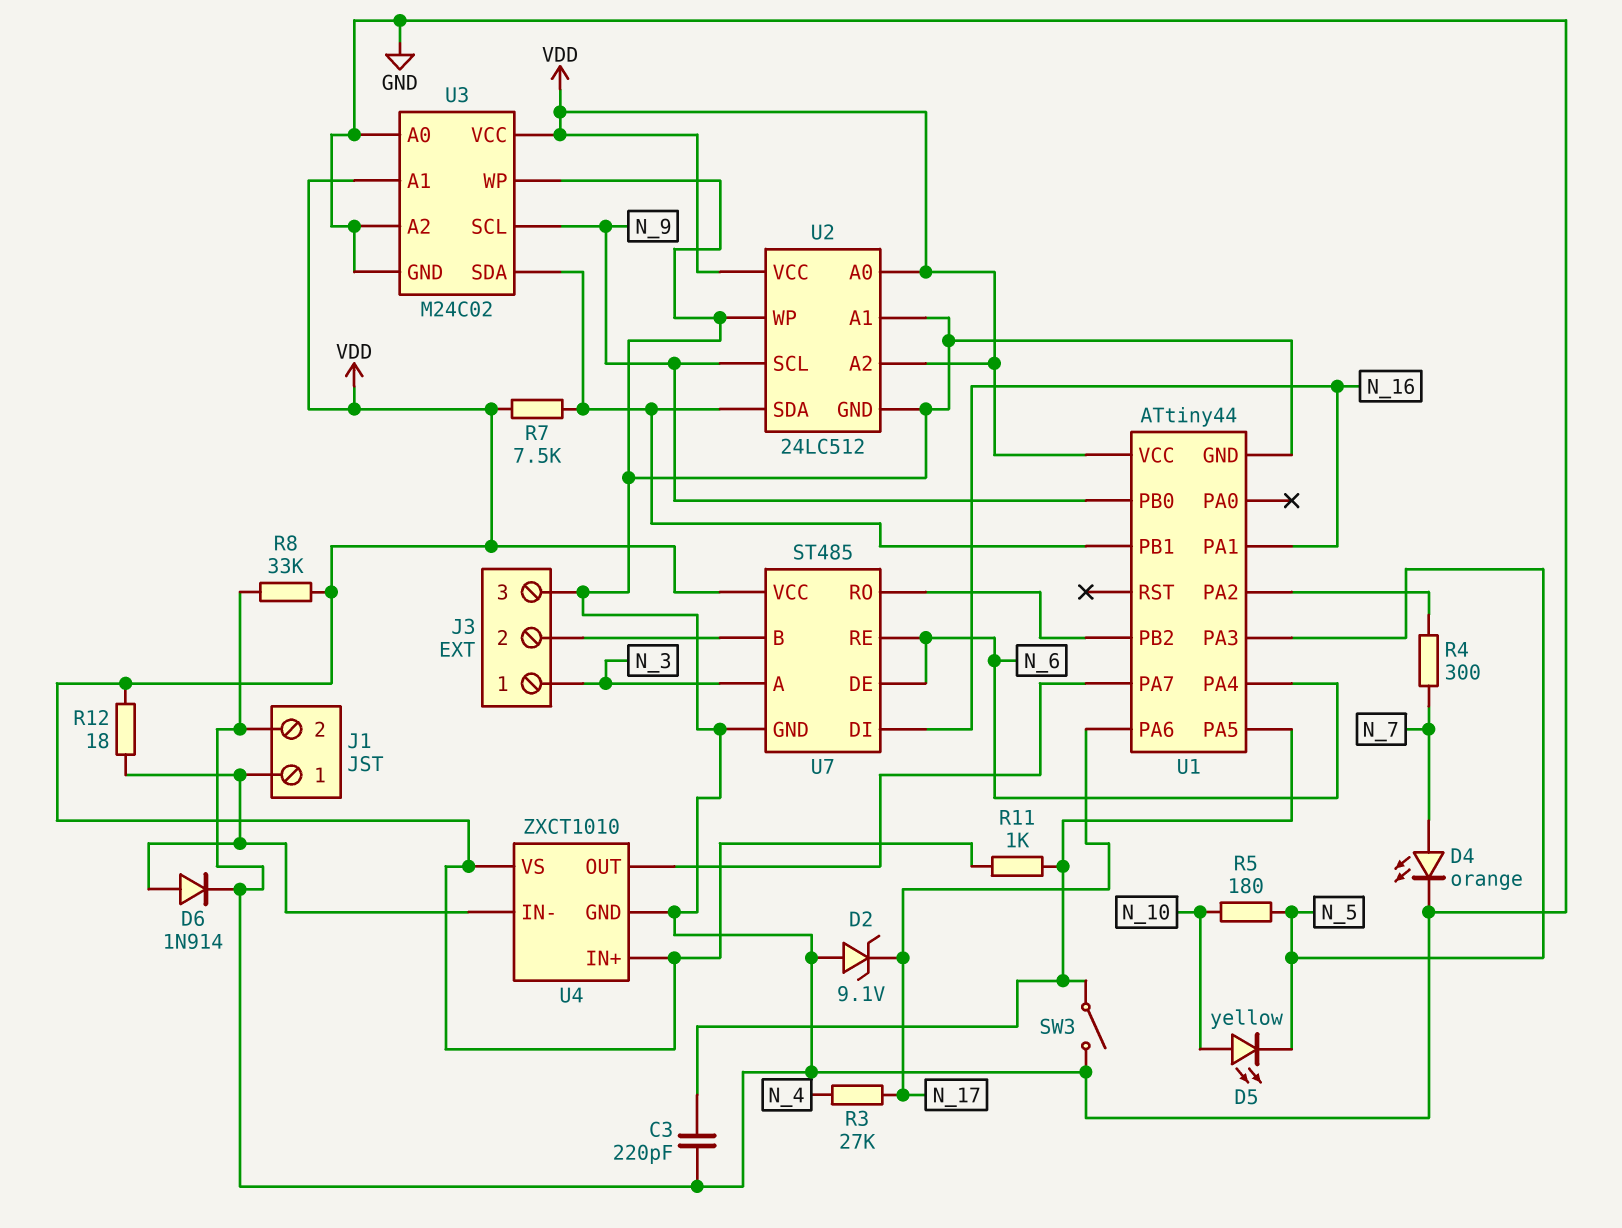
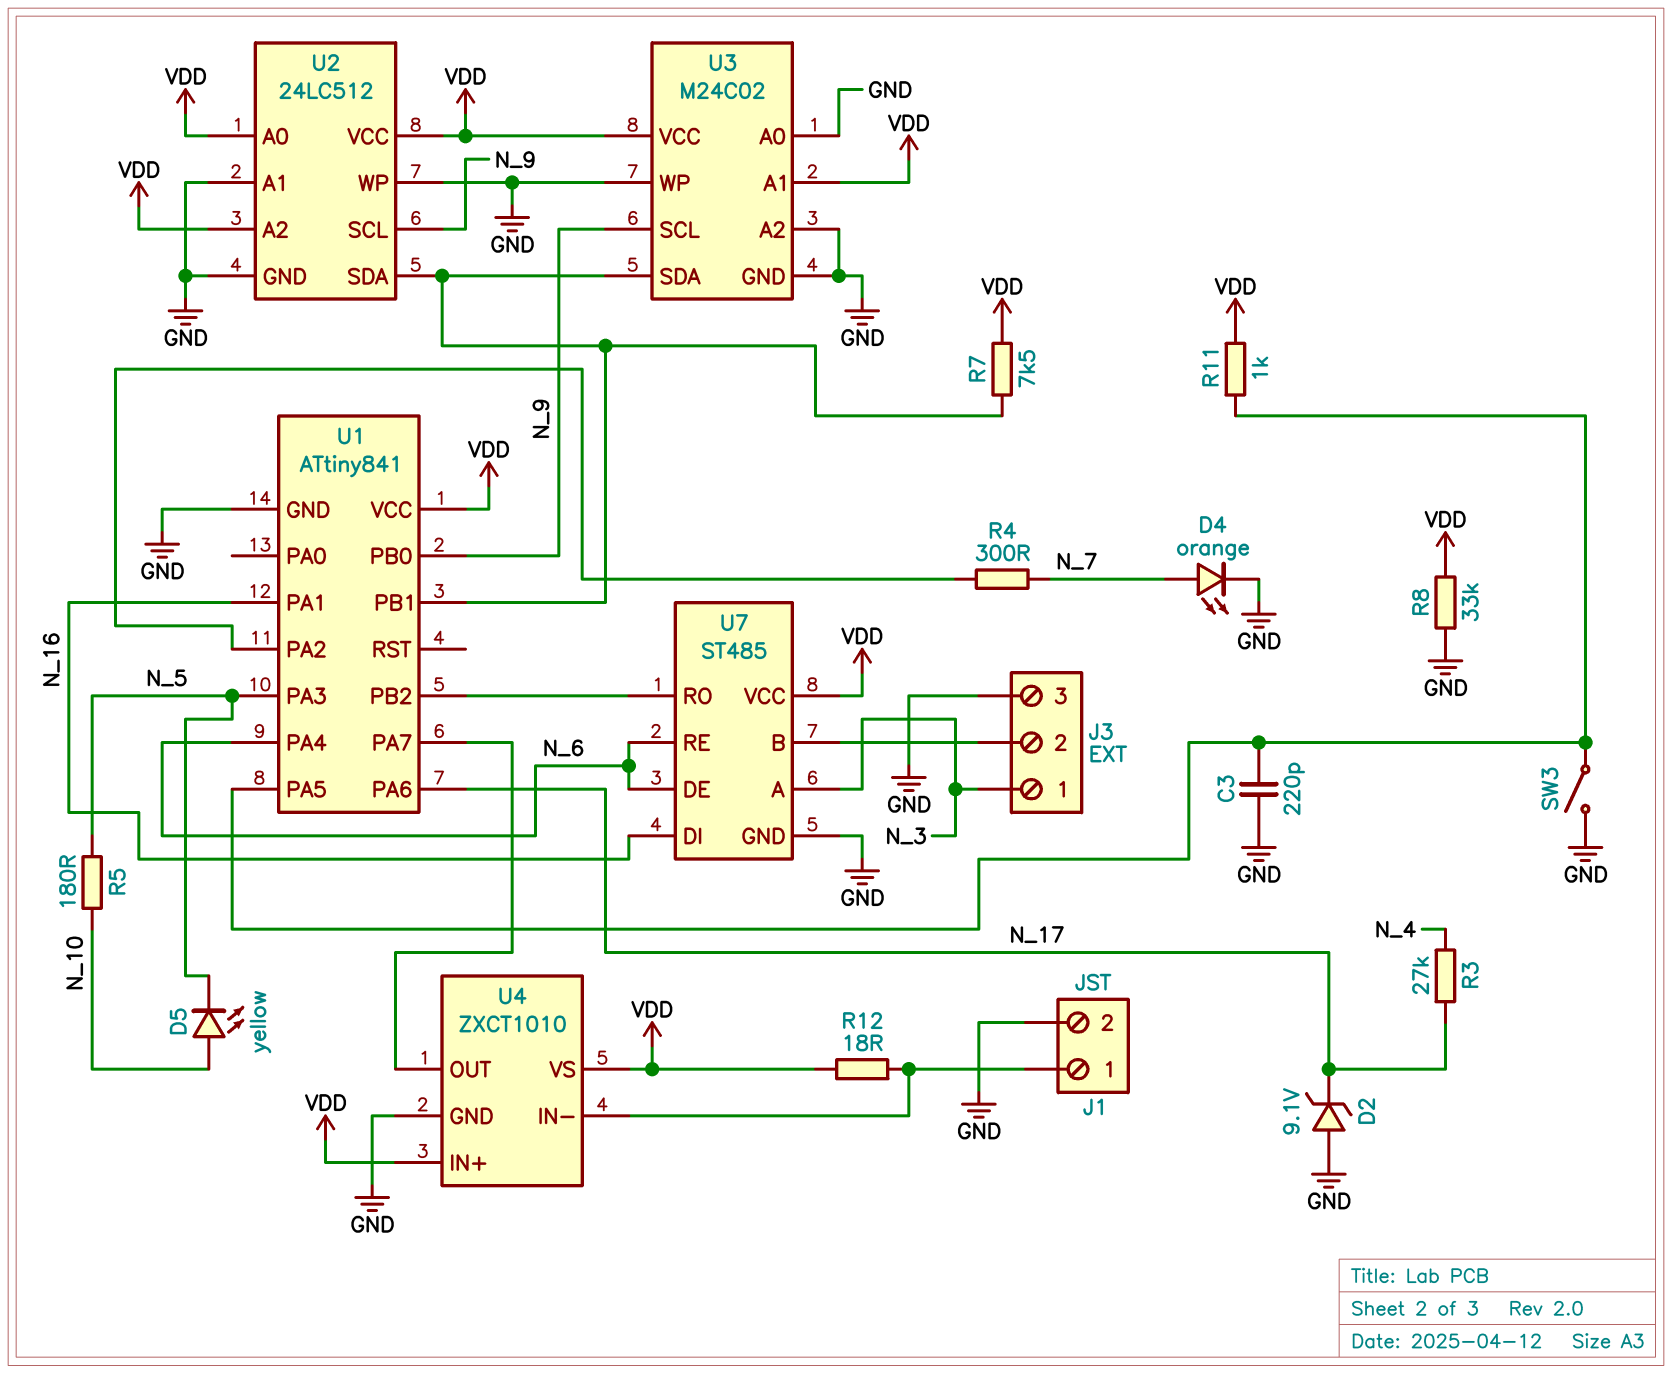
D6: diode 1N914 (A J1/1, K GND) -> none
U1: ATtiny44 -> ATtiny841

